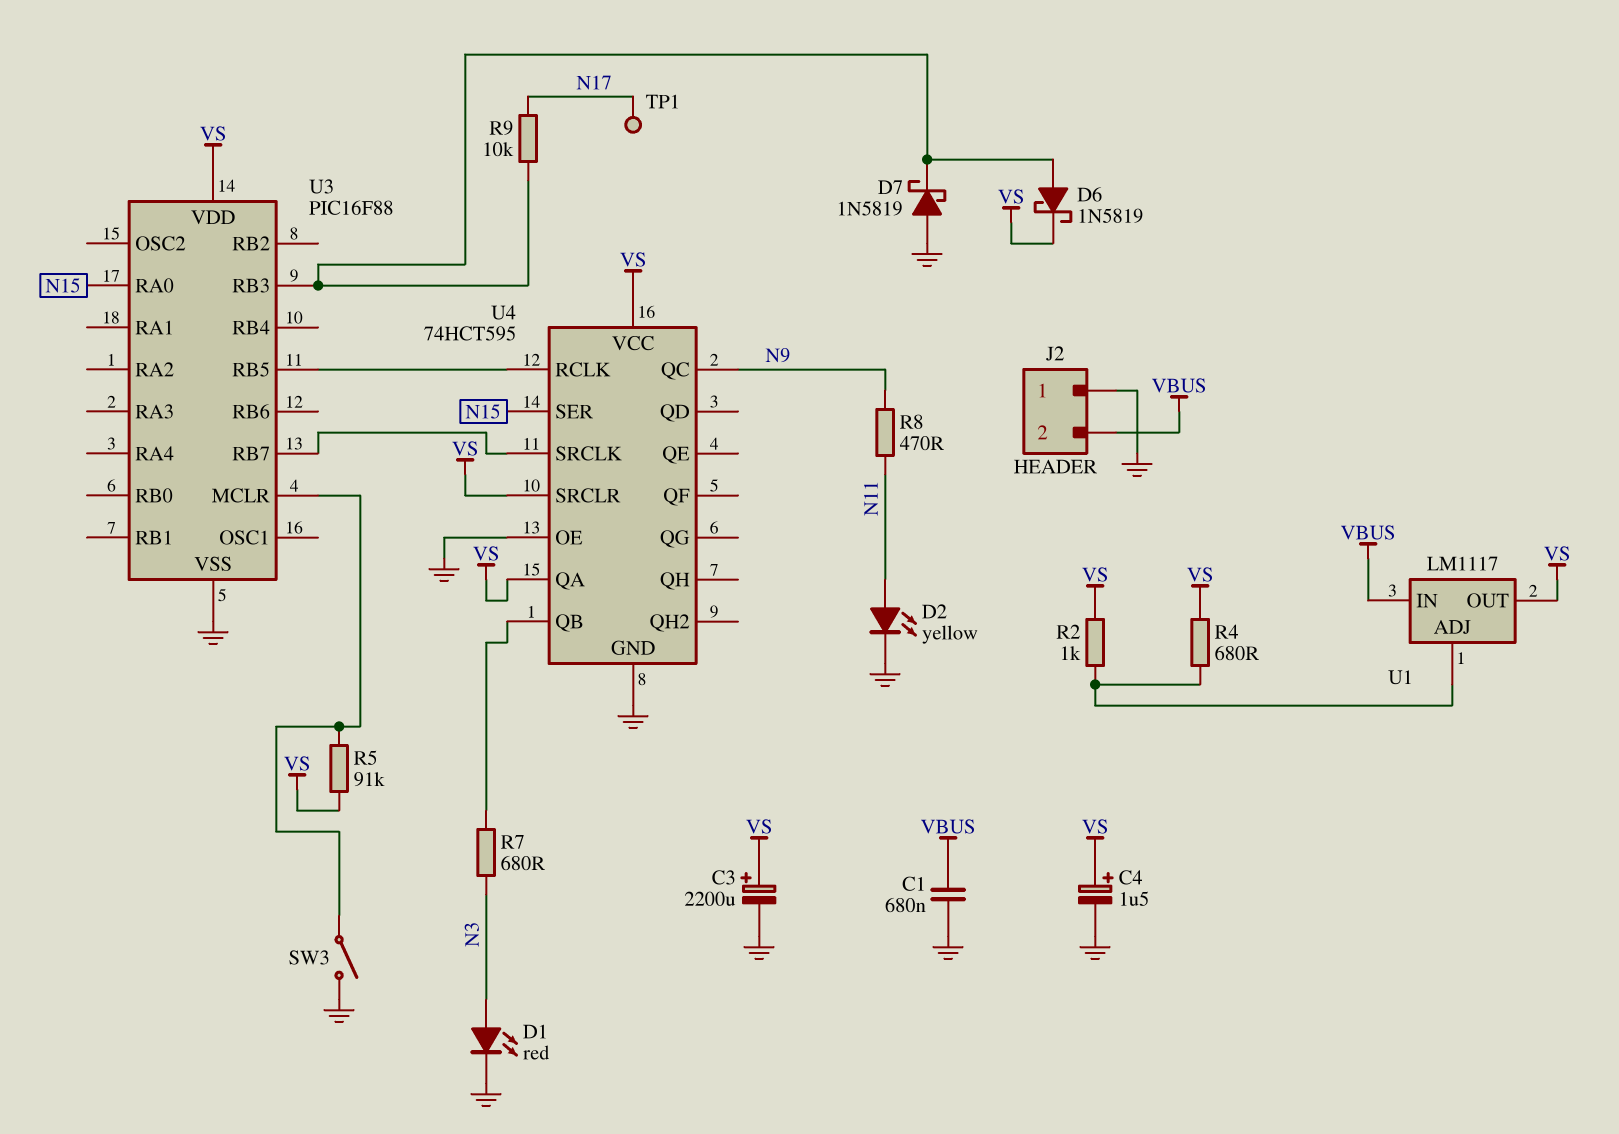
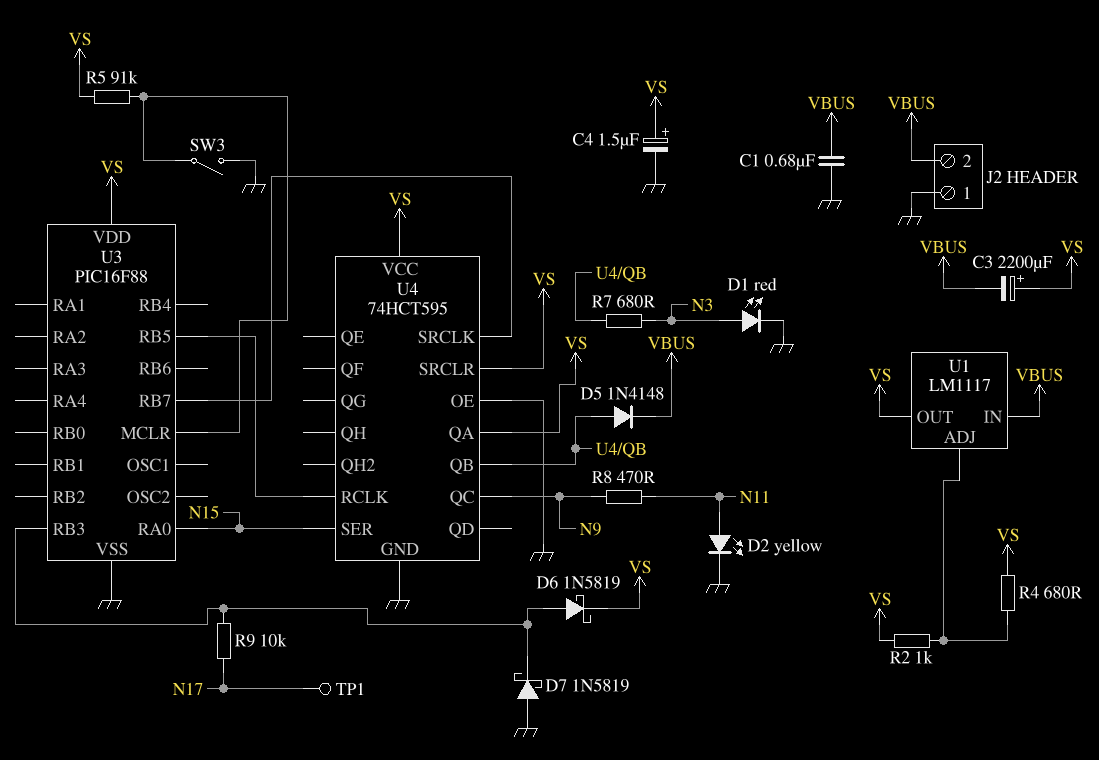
C3: 2200uF (plus VS, minus GND) -> 2200uF (plus VS, minus VBUS)
D5: none -> diode 1N4148 (A U4/QB, K VBUS)

